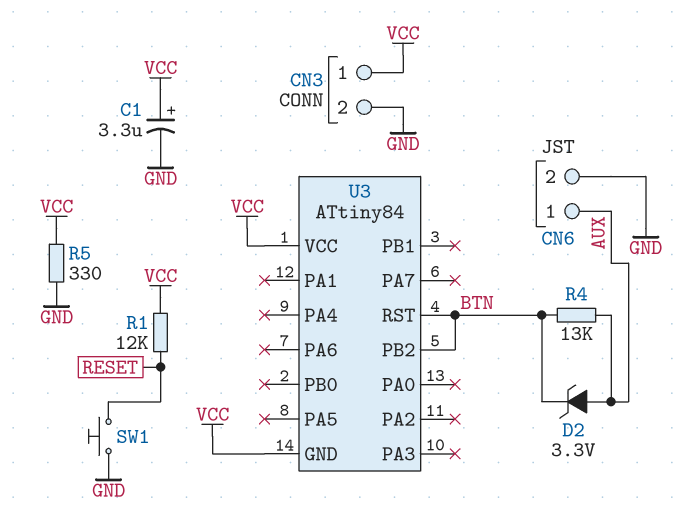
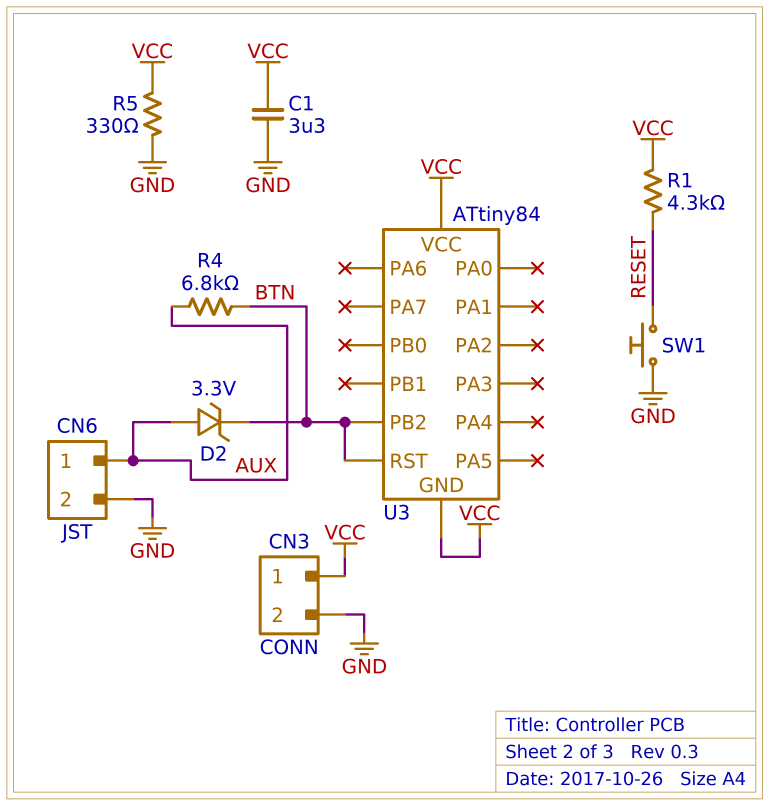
C1: 3.3uF (plus VCC, minus GND) -> 3.3uF (GND, VCC)
R1: 12k (RESET, VCC) -> 4.3k (RESET, VCC)
R4: 13k (AUX, BTN) -> 6.8k (AUX, BTN)

